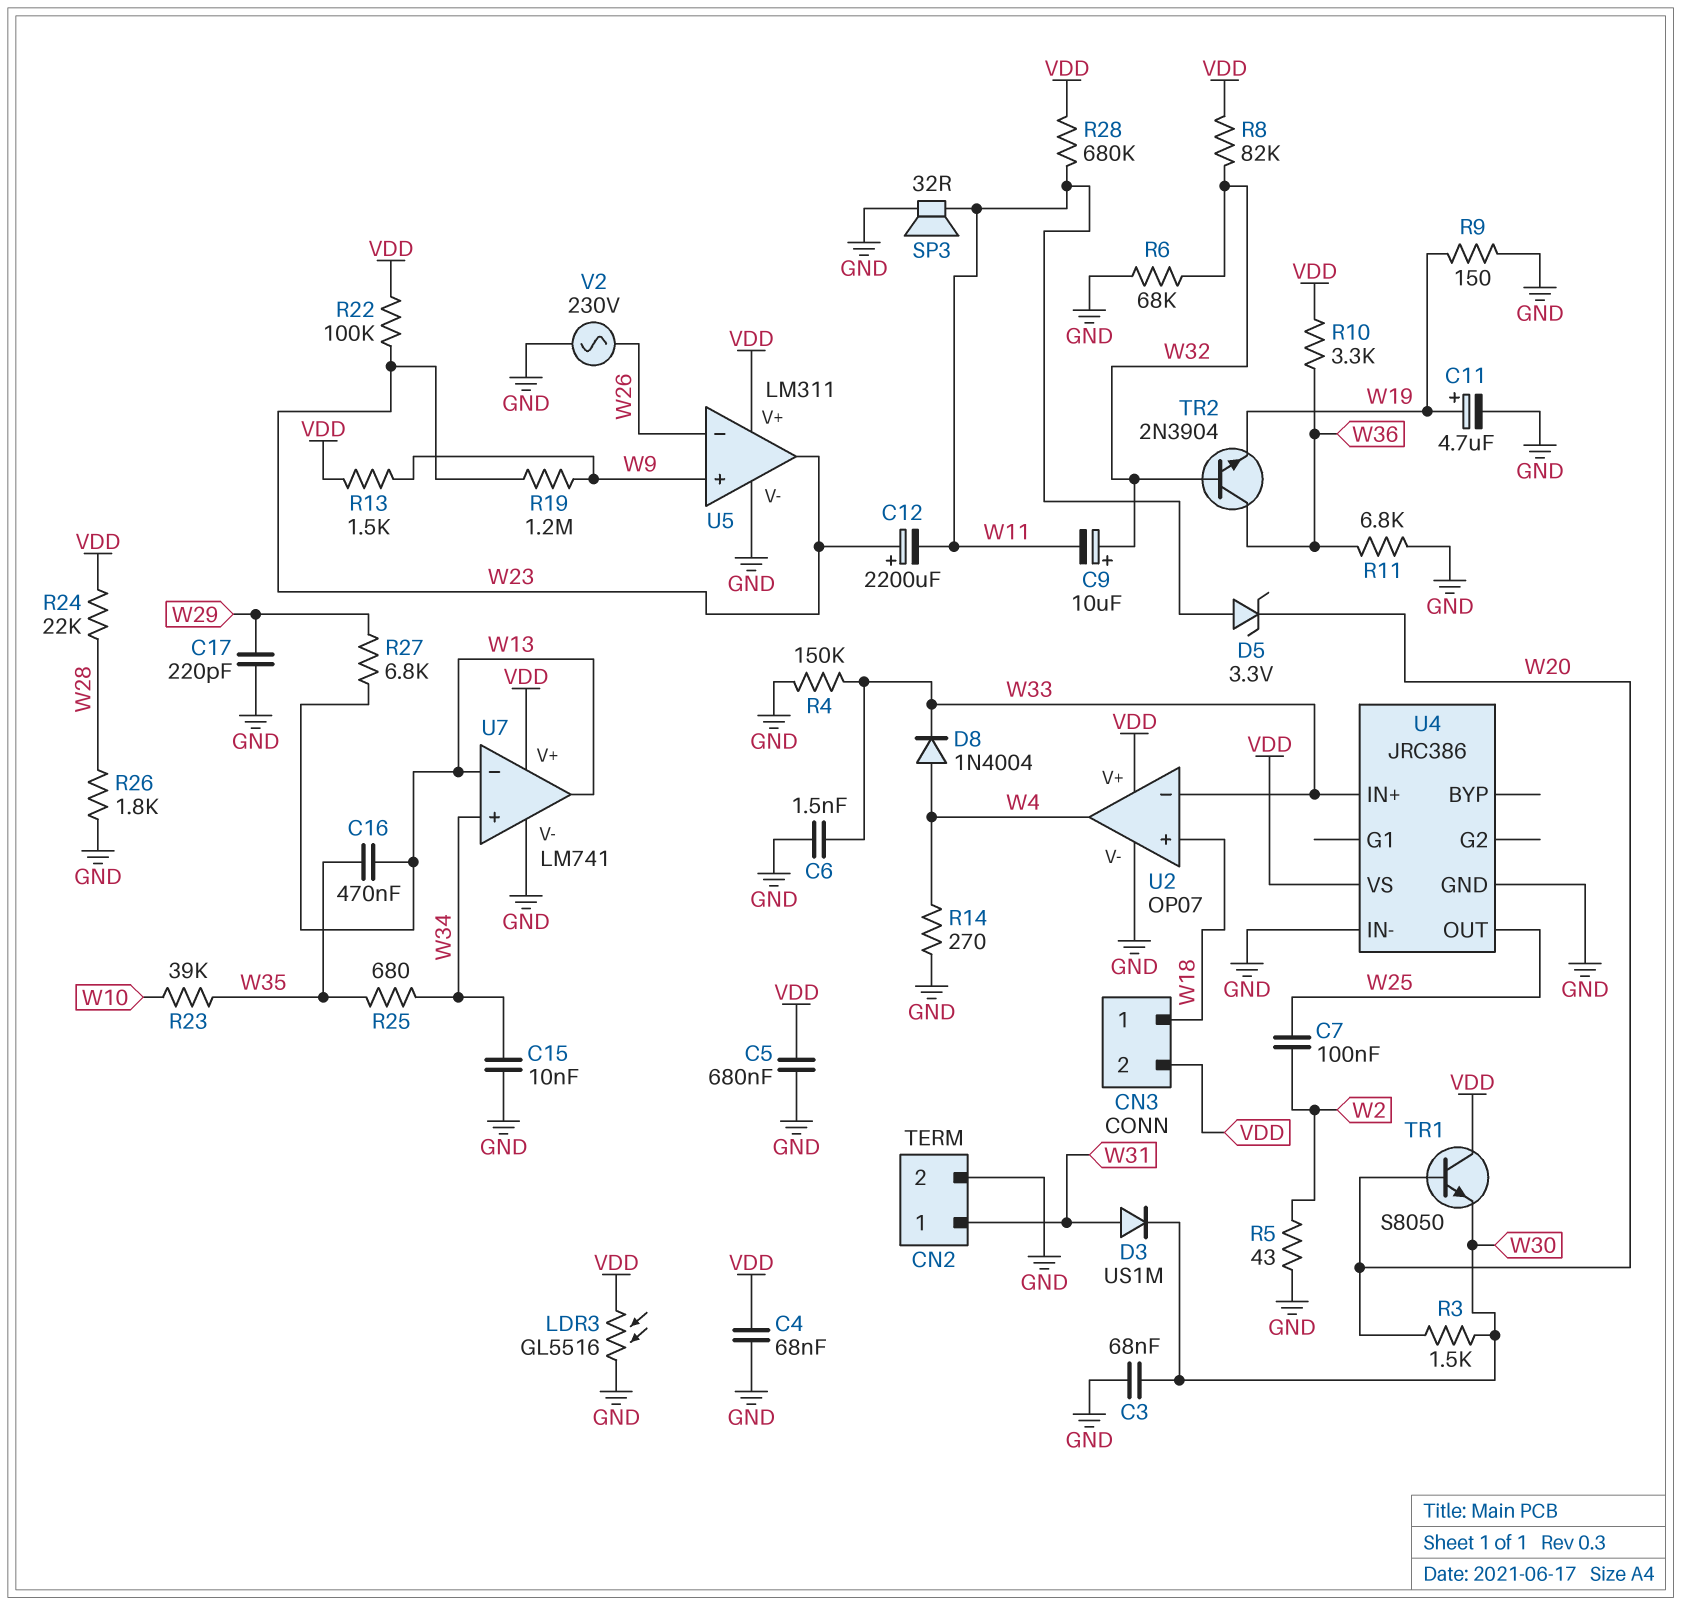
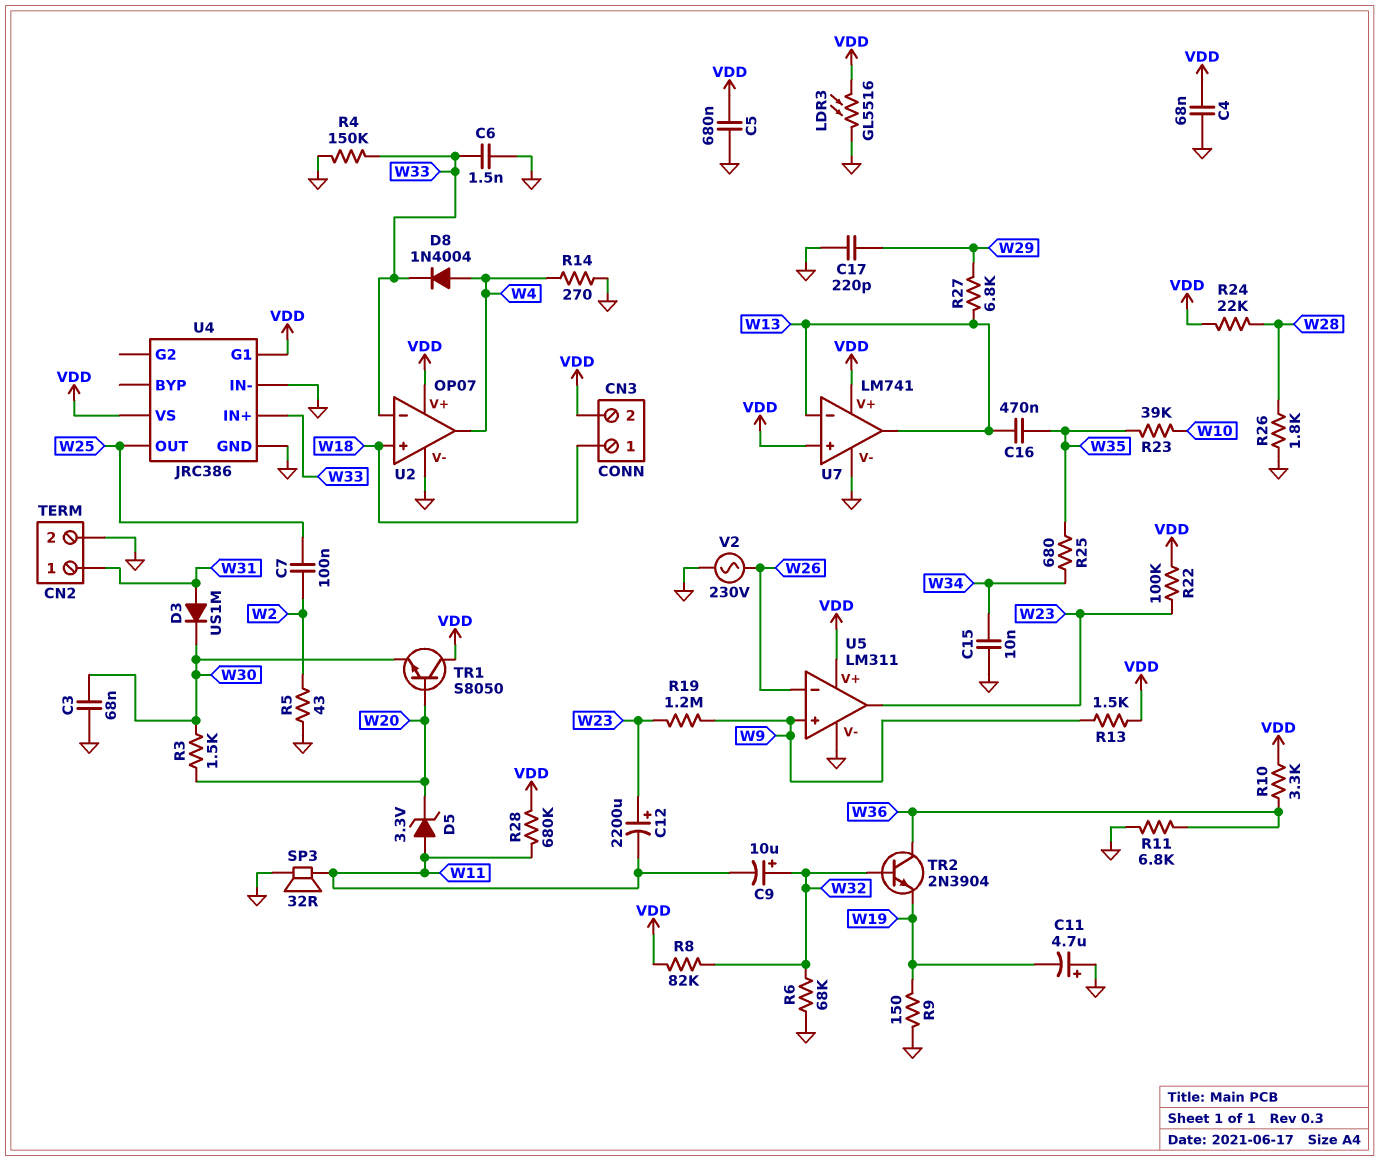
C11: 4.7uF (plus W19, minus GND) -> 4.7uF (plus GND, minus W19)
U4 pin G1: none -> VDD
U7 pin in+: W34 -> VDD

